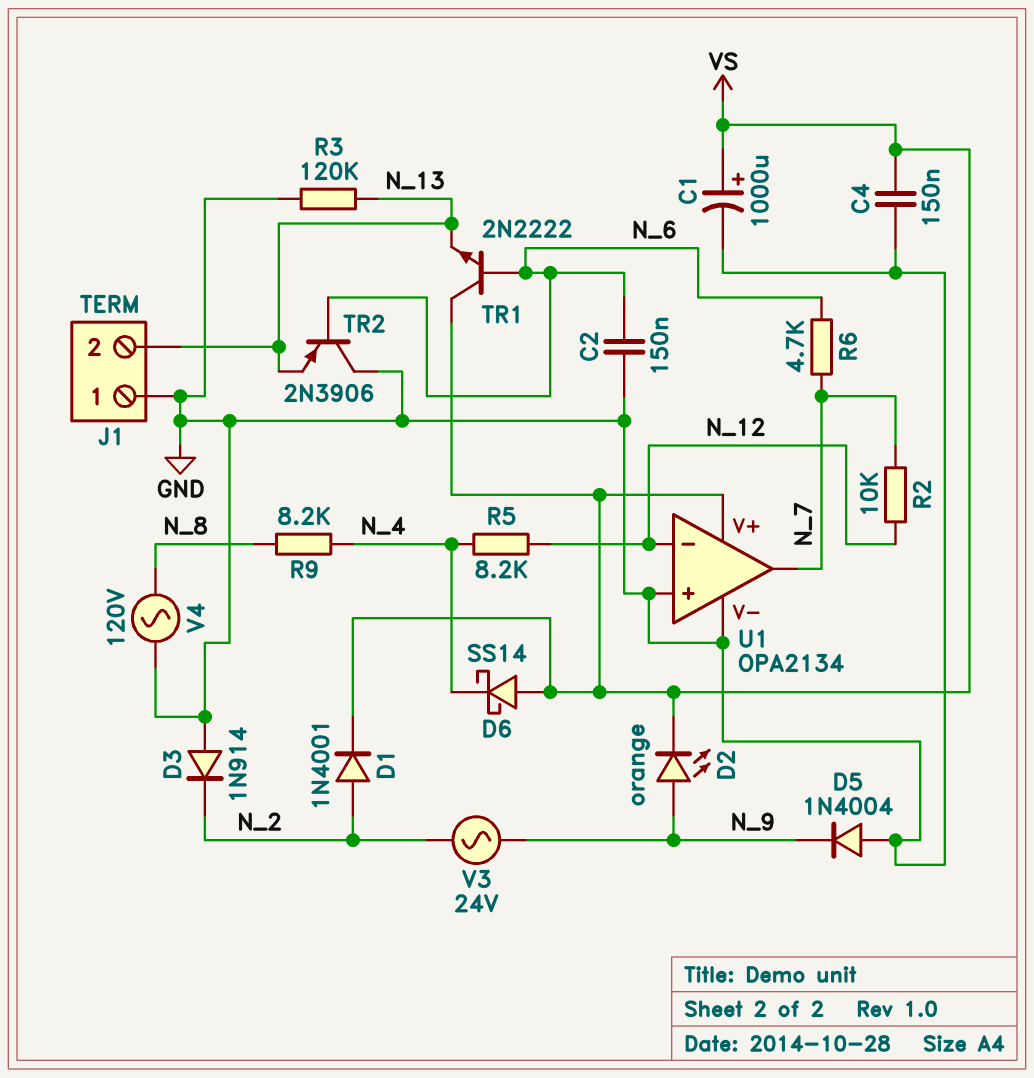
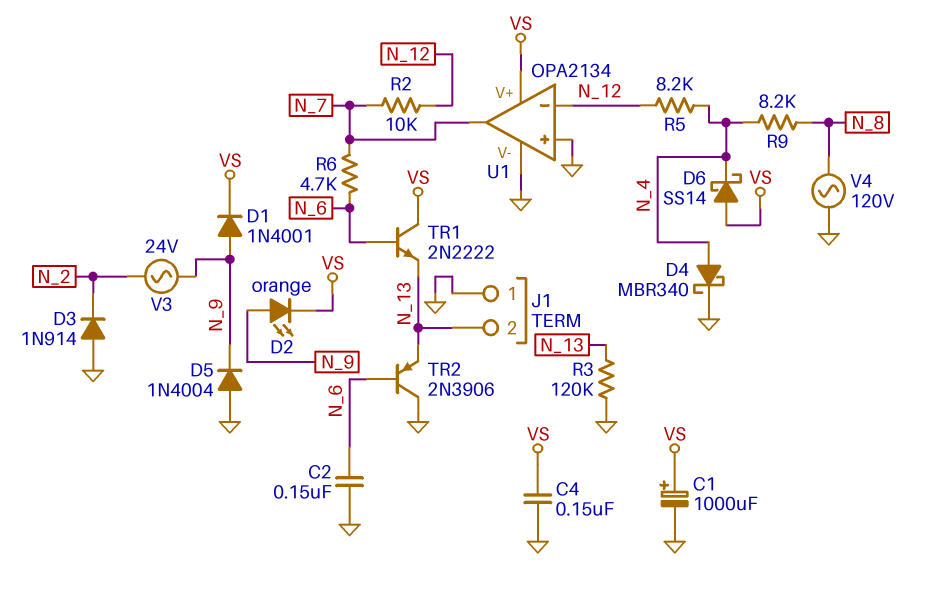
D1: diode 1N4001 (A N_2, K VS) -> diode 1N4001 (A N_9, K VS)
D4: none -> schottky MBR340 (A N_4, K GND)

